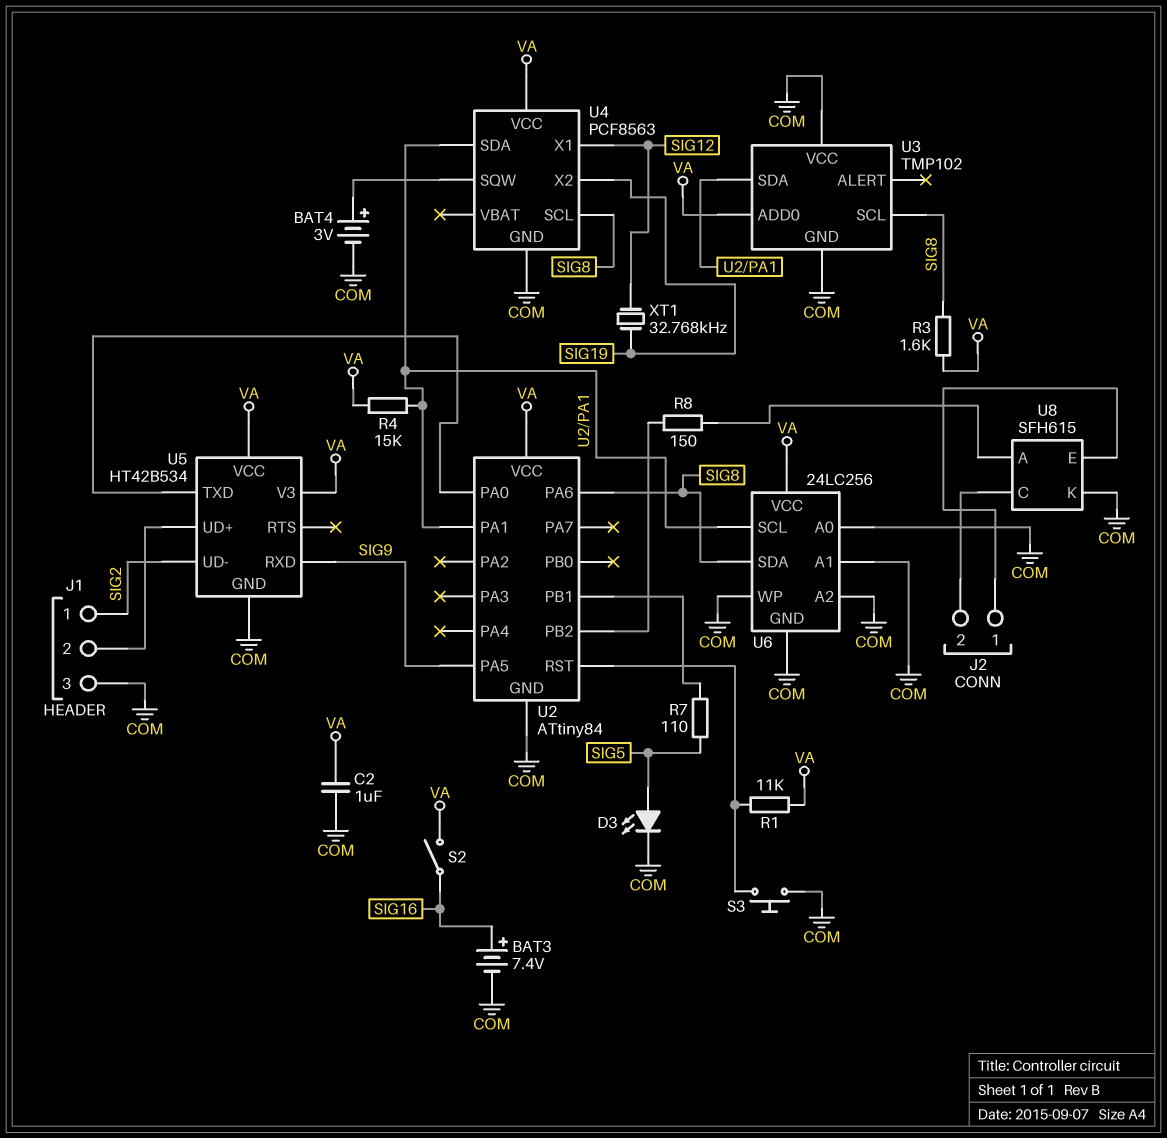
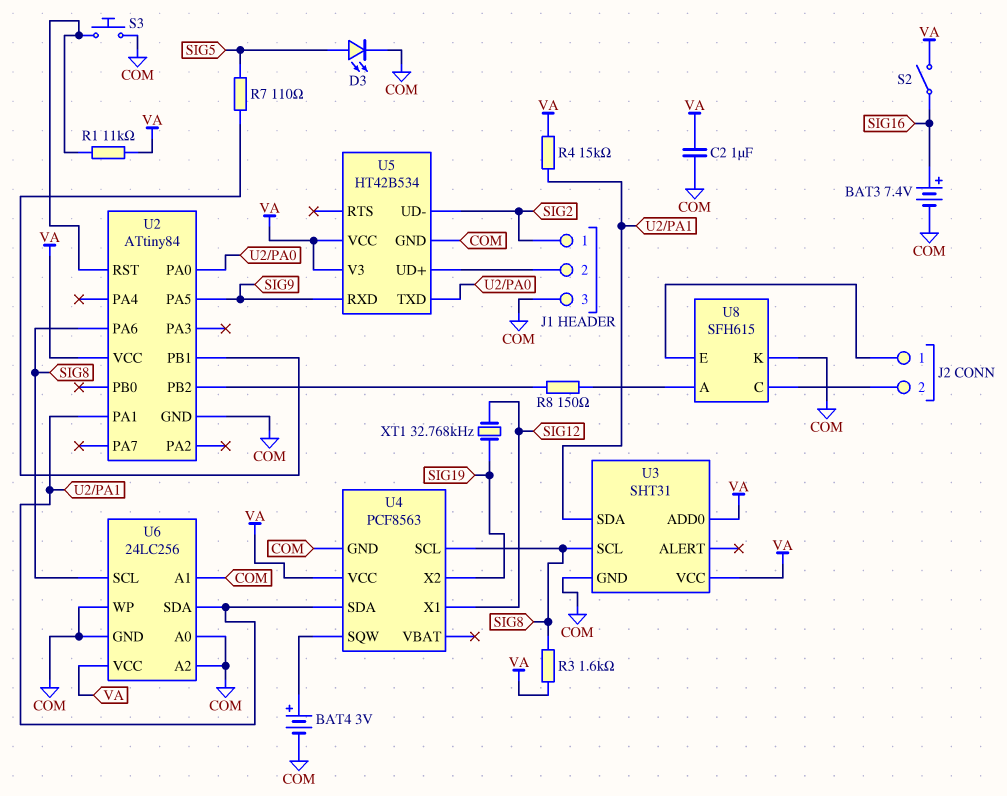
U3: TMP102 -> SHT31
U3 pin VCC: COM -> VA
U6 pin SCL: U2/PA1 -> SIG8
U6 pin SDA: SIG8 -> U2/PA1

